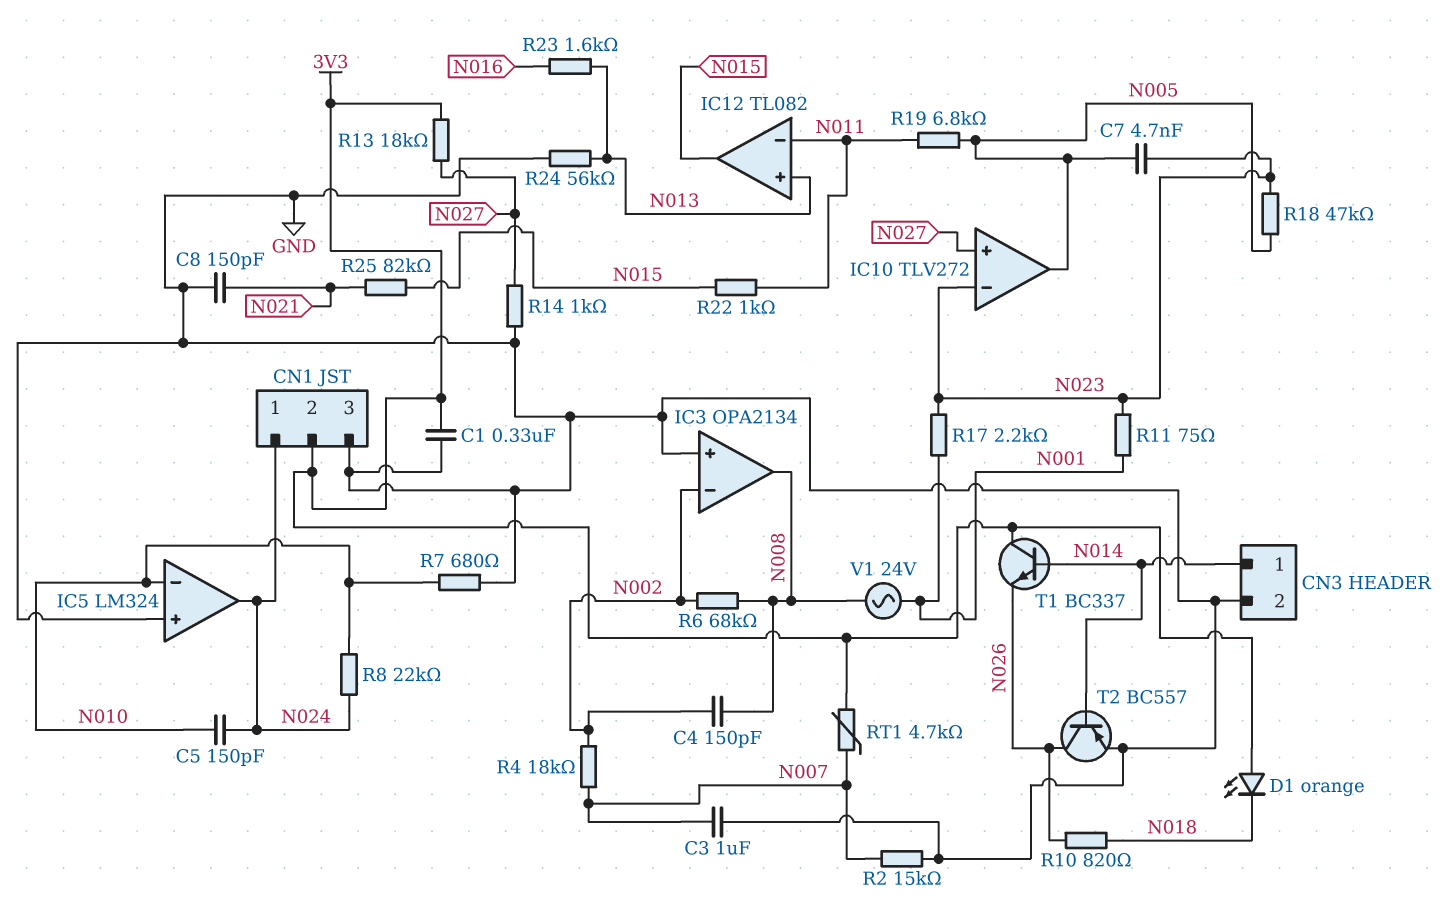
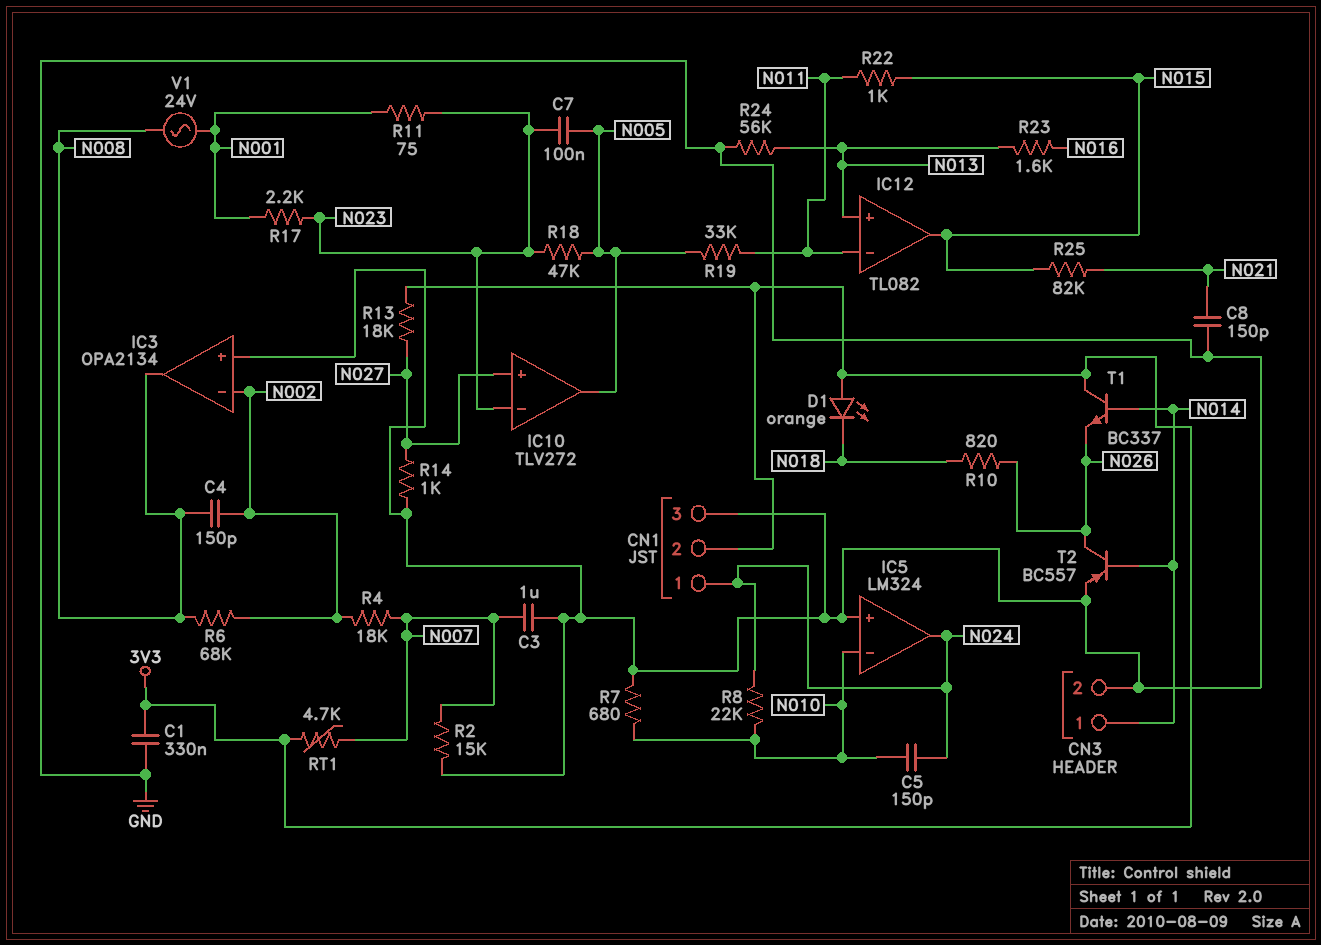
C7: 4.7nF (N005, N023) -> 100nF (N005, N023)
R19: 6.8k (N005, N011) -> 33k (N005, N011)

